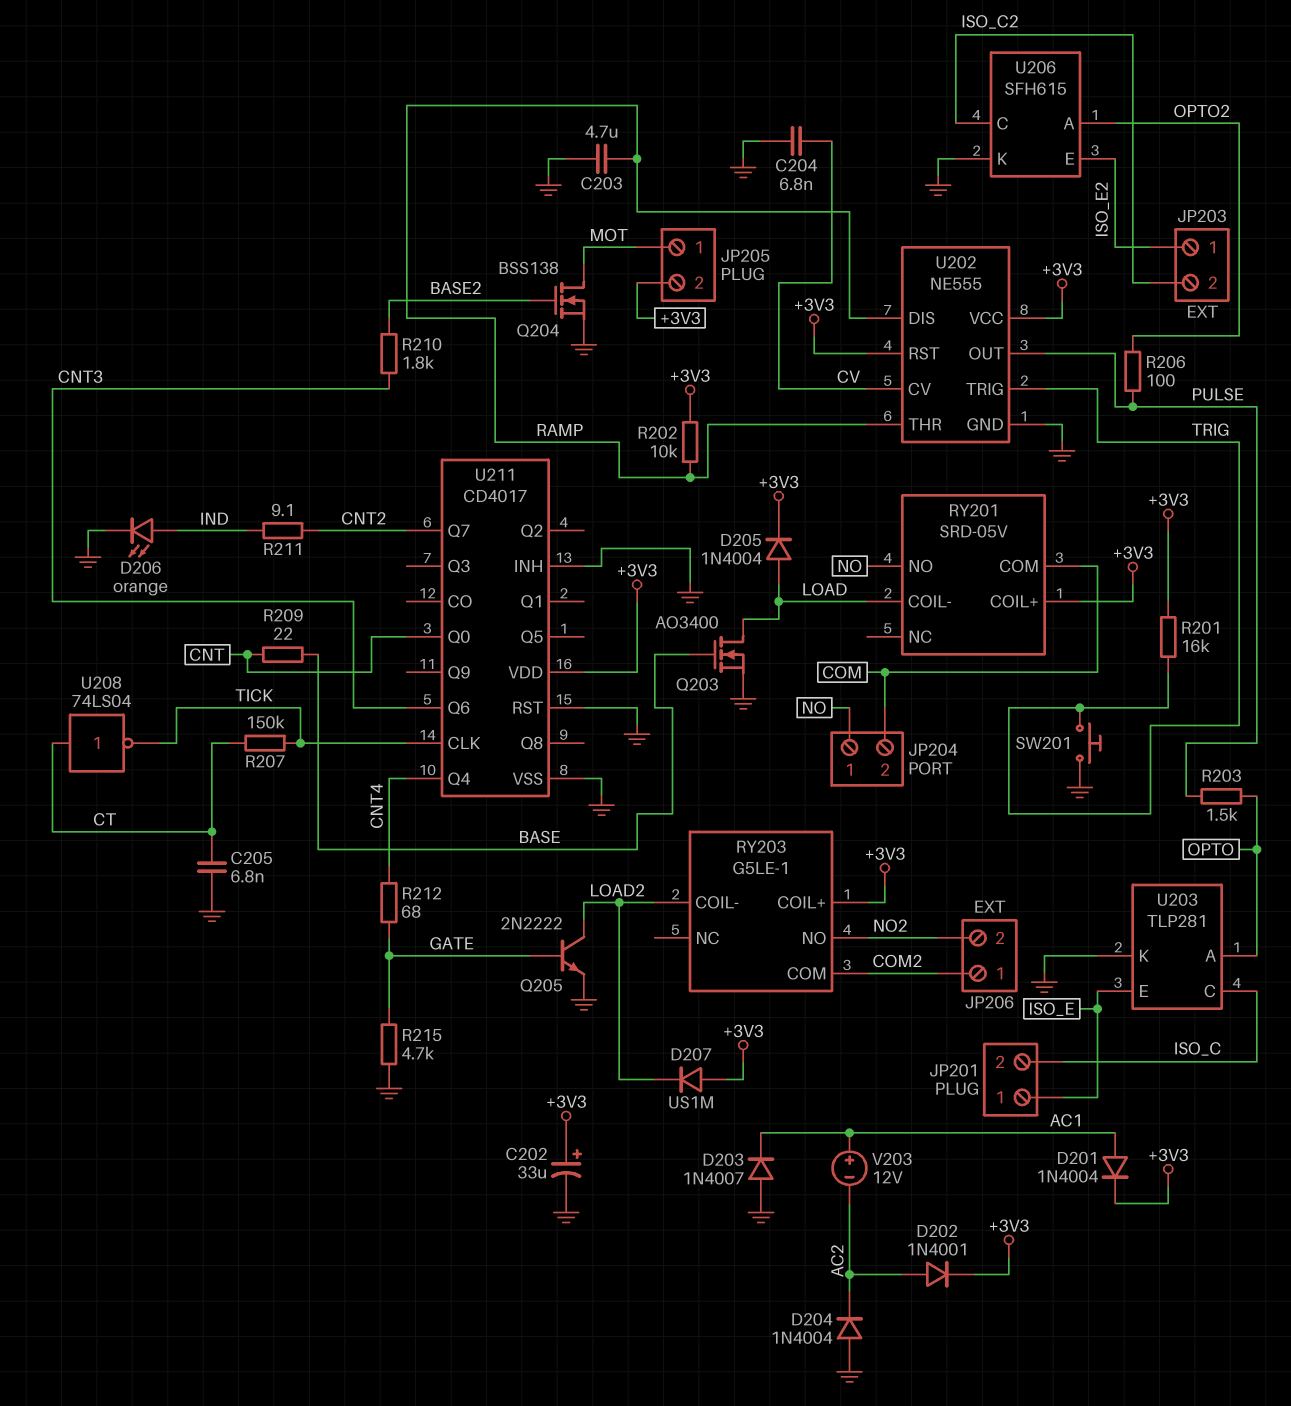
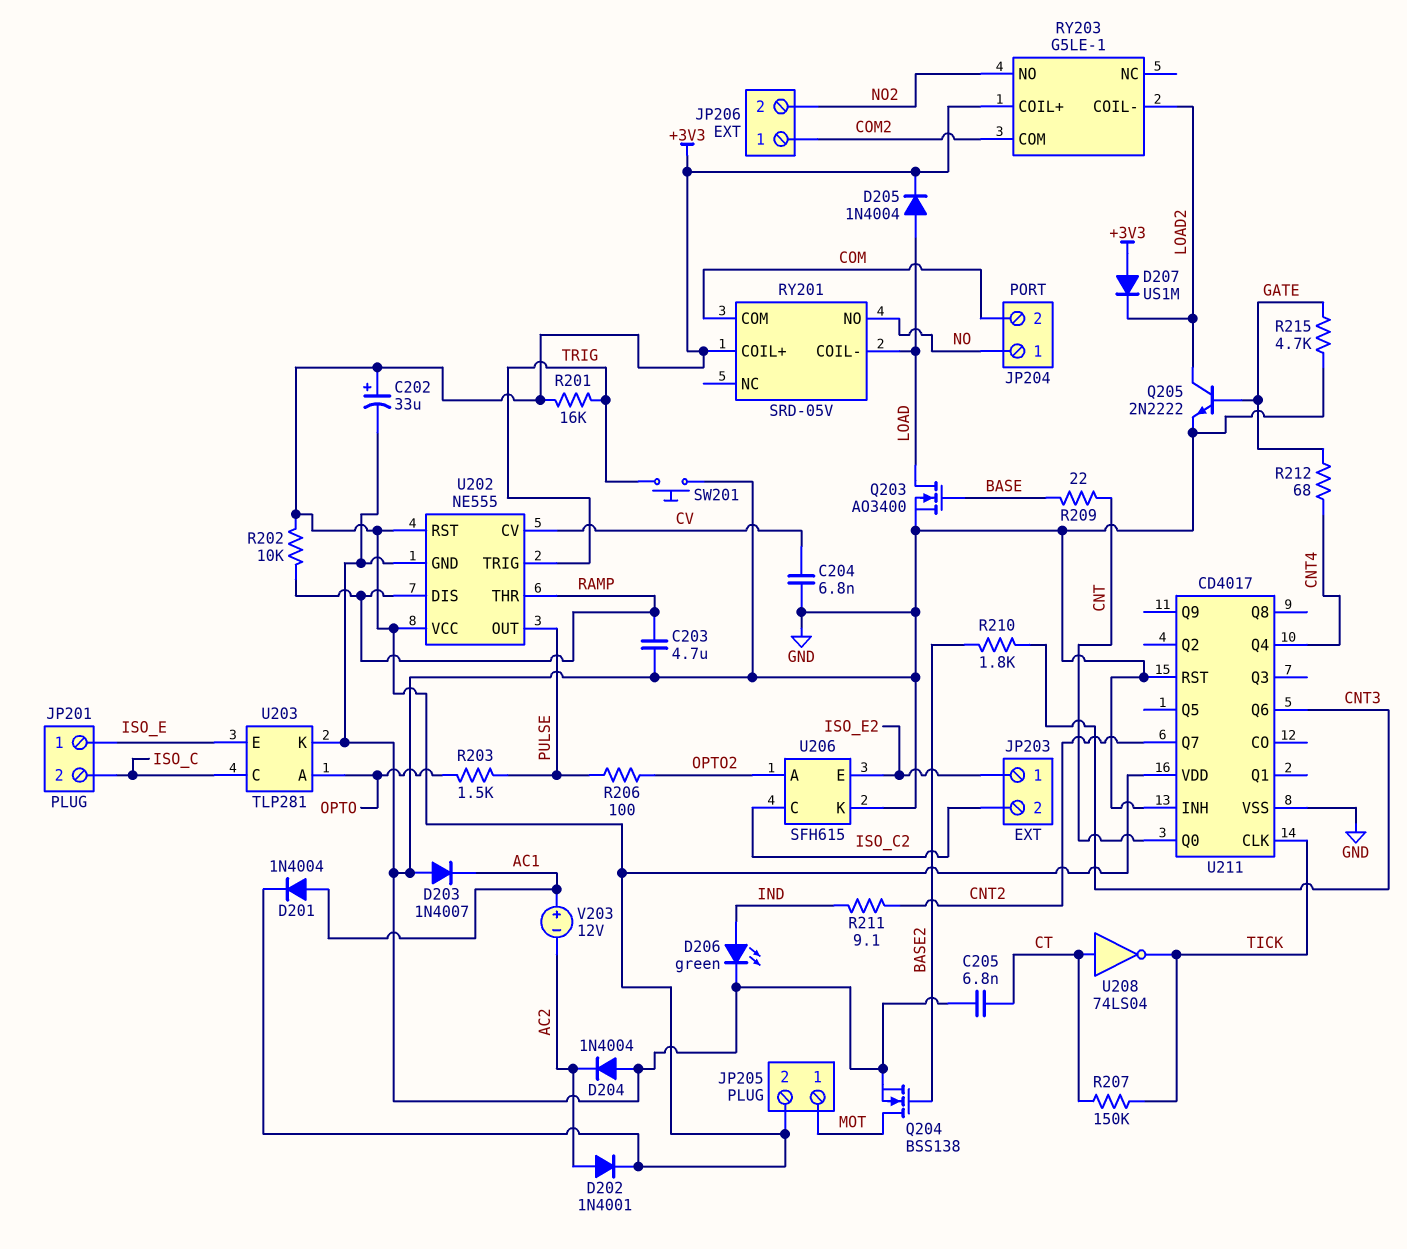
D206: LED orange (A IND, K GND) -> LED green (A IND, K GND)

